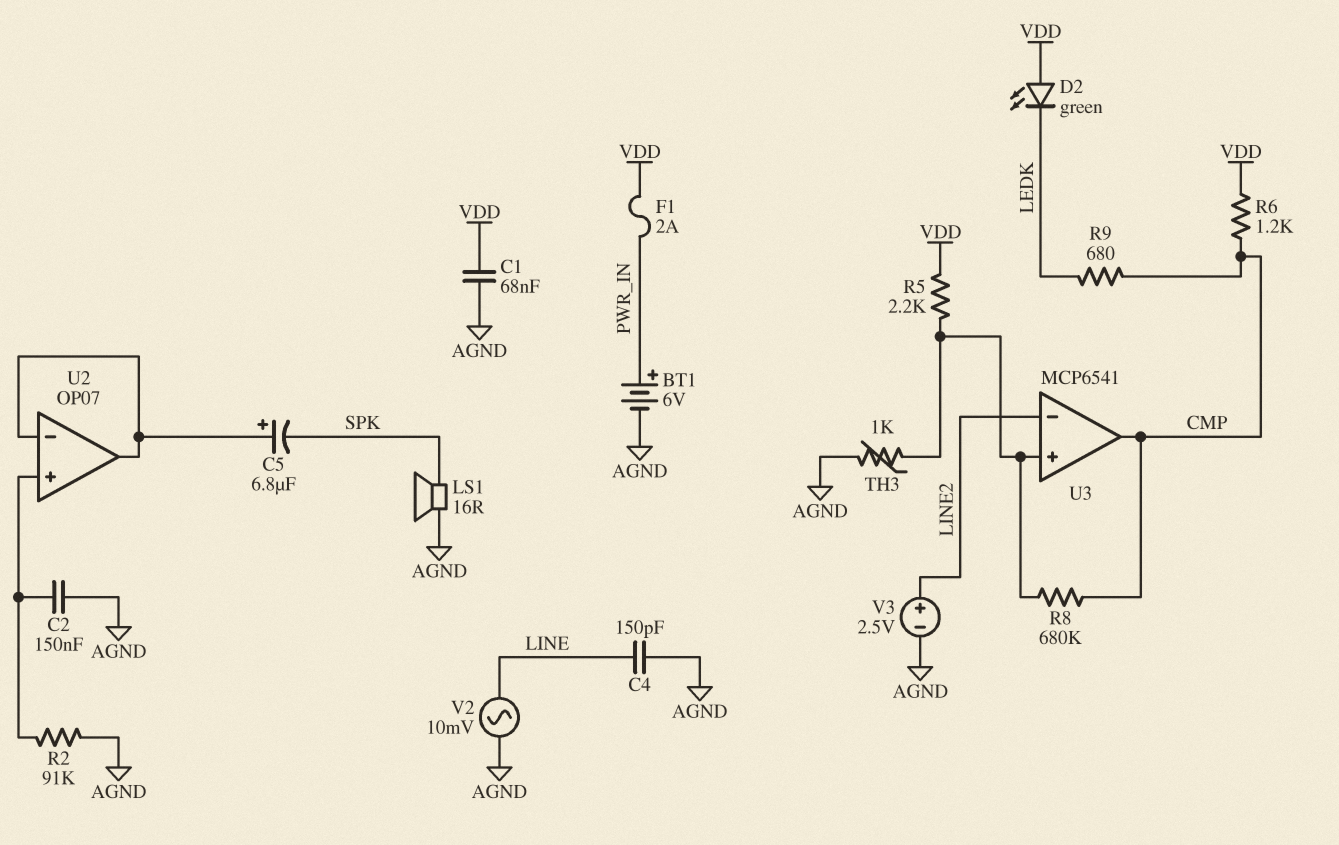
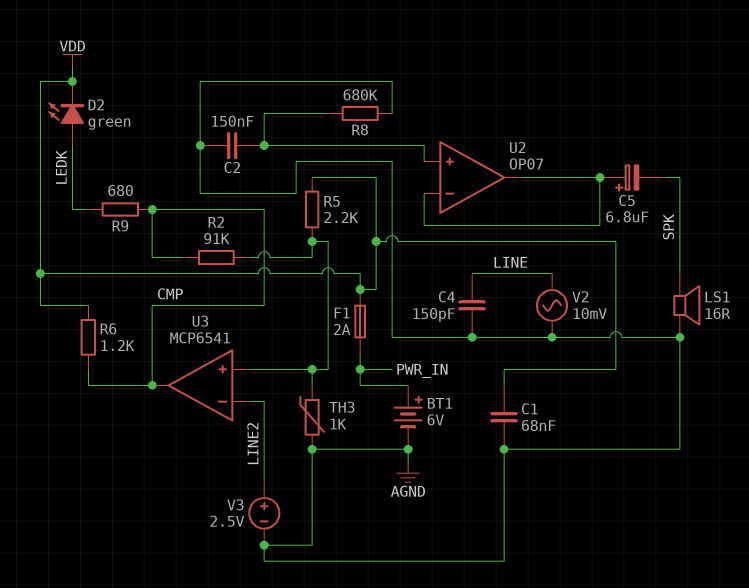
D2: LED green (A VDD, K LEDK) -> LED green (A LEDK, K VDD)
R2: 91k (AGND, U2/in+) -> 91k (CMP, U3/in+)
R8: 680k (CMP, U3/in+) -> 680k (AGND, U2/in+)

